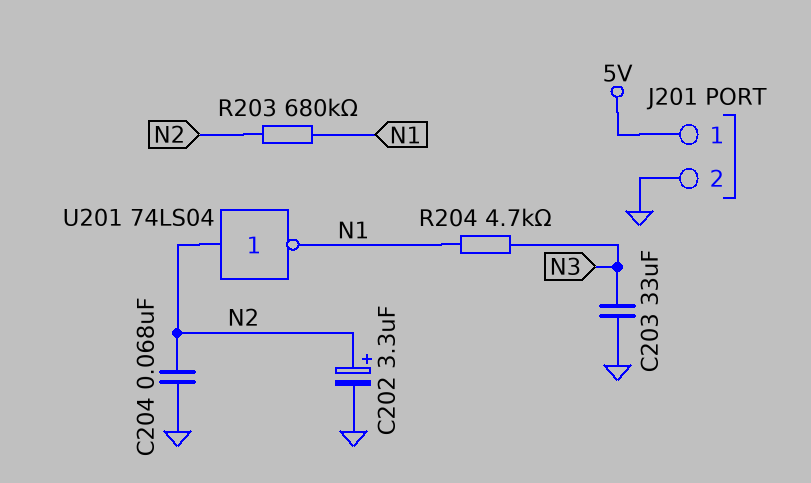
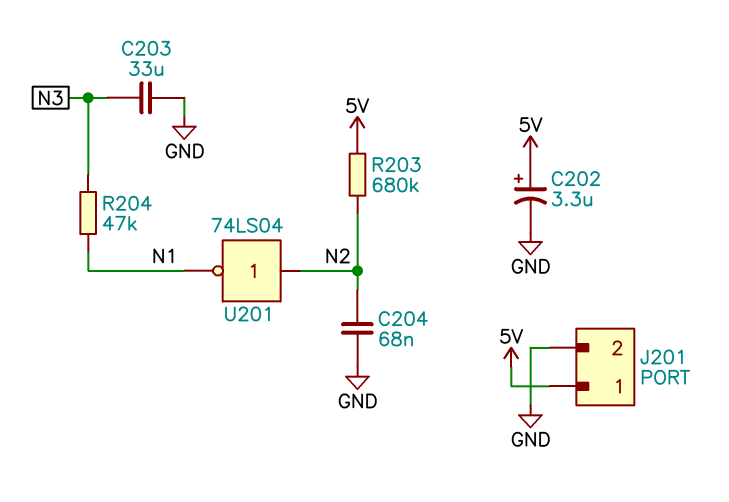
C202: 3.3uF (plus N2, minus GND) -> 3.3uF (plus 5V, minus GND)
R203: 680k (N1, N2) -> 680k (5V, N2)
R204: 4.7k (N1, N3) -> 47k (N1, N3)

